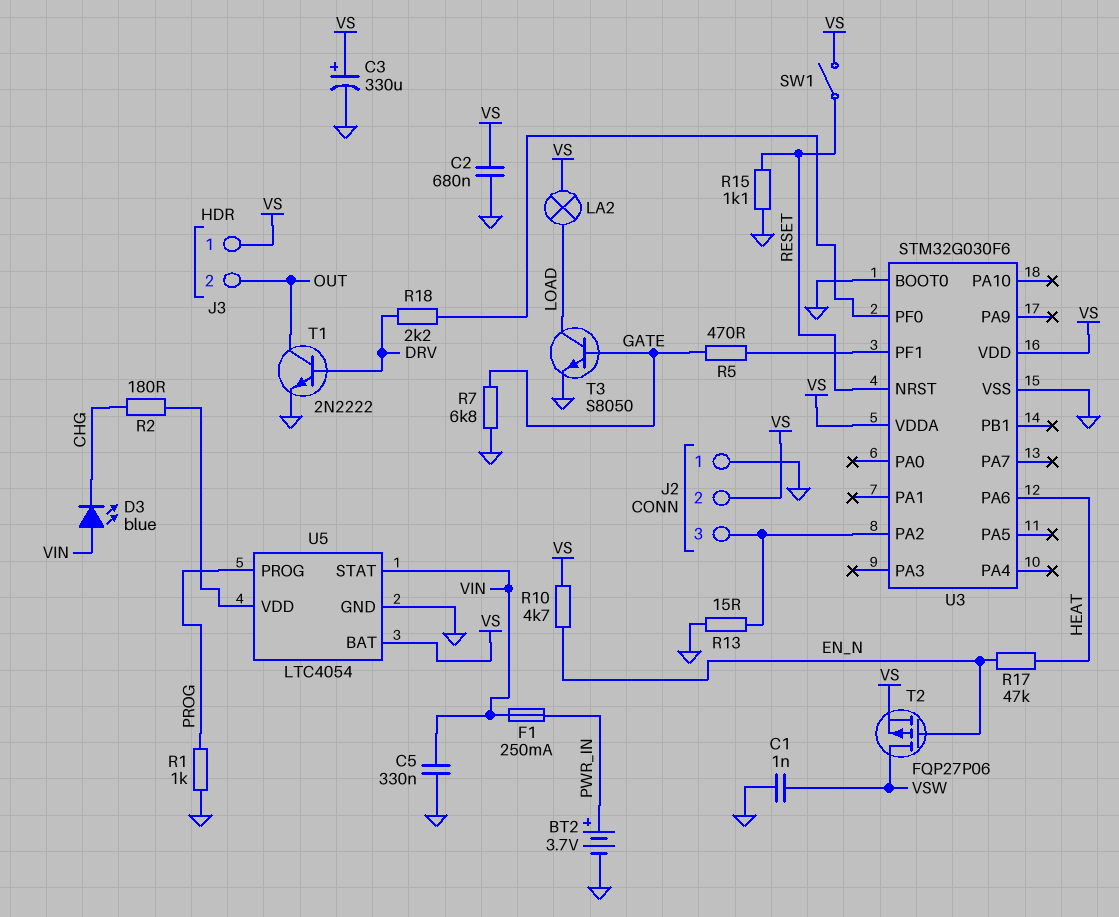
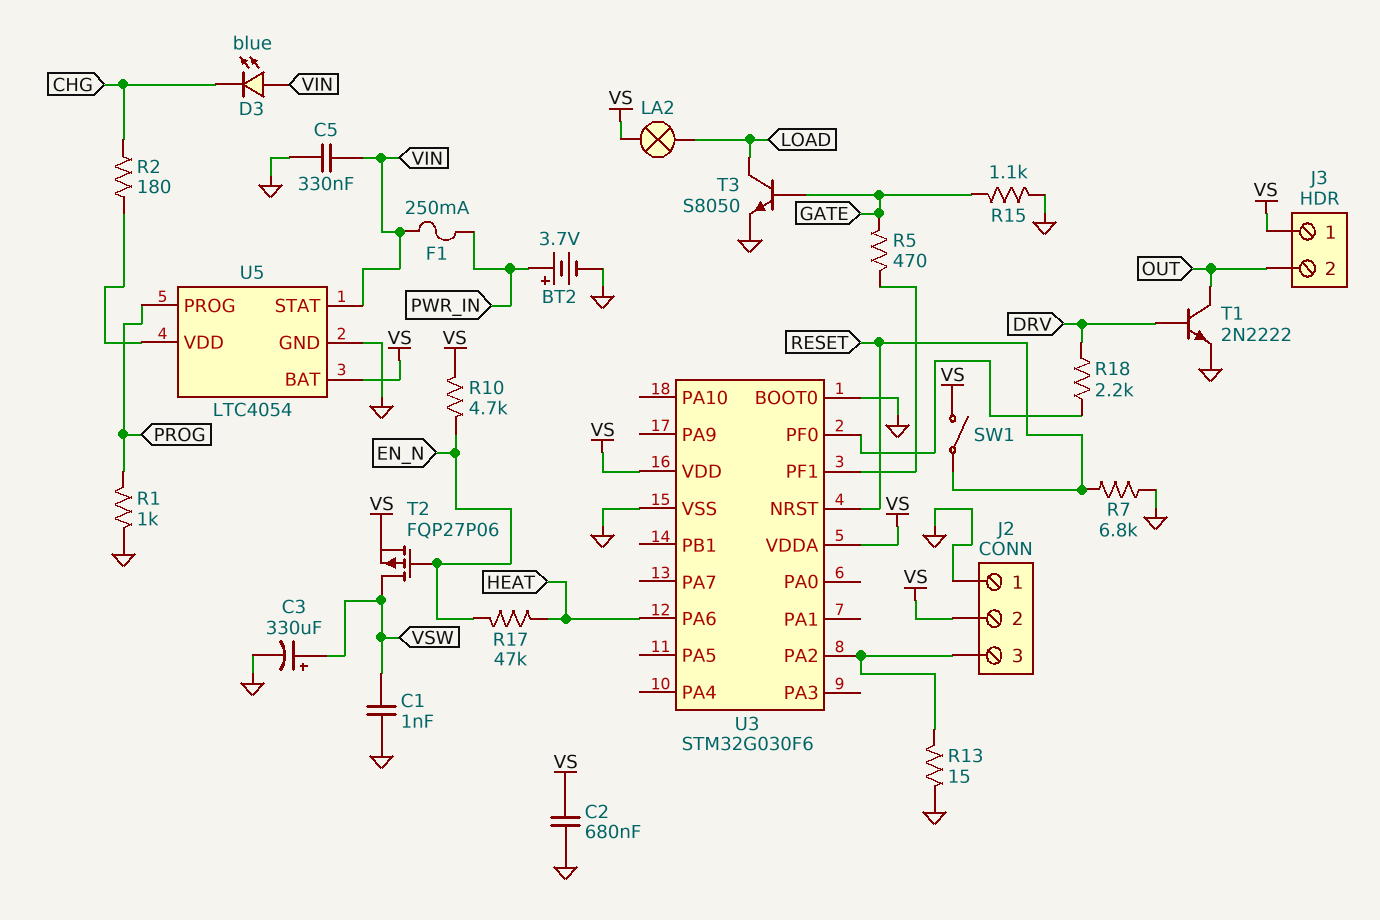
C3: 330uF (plus VS, minus GND) -> 330uF (plus VSW, minus GND)
R7: 6.8k (GATE, GND) -> 6.8k (GND, RESET)
R15: 1.1k (GND, RESET) -> 1.1k (GATE, GND)

